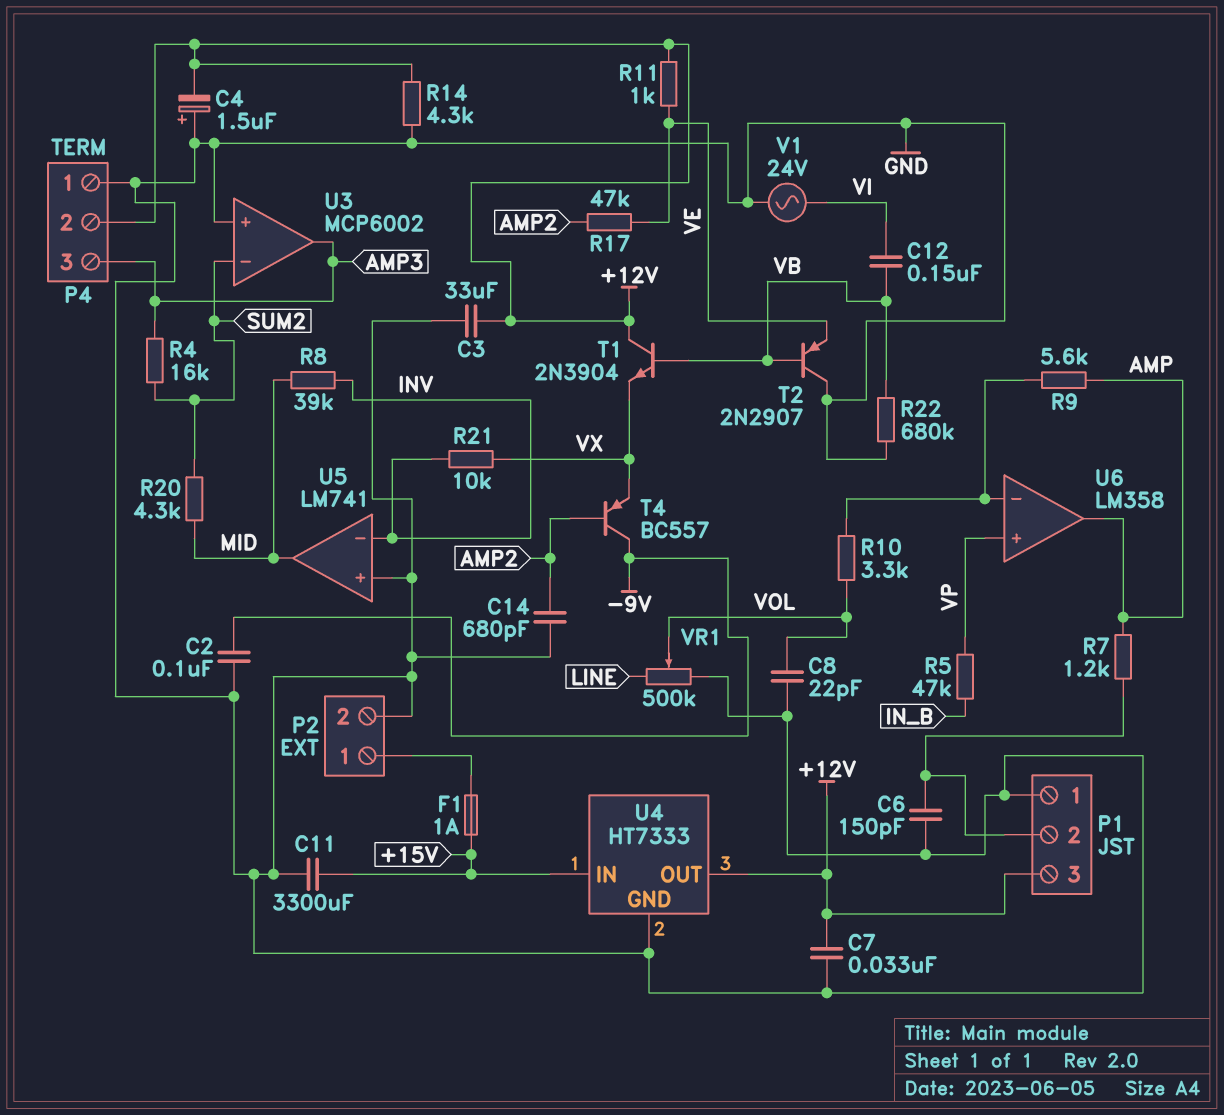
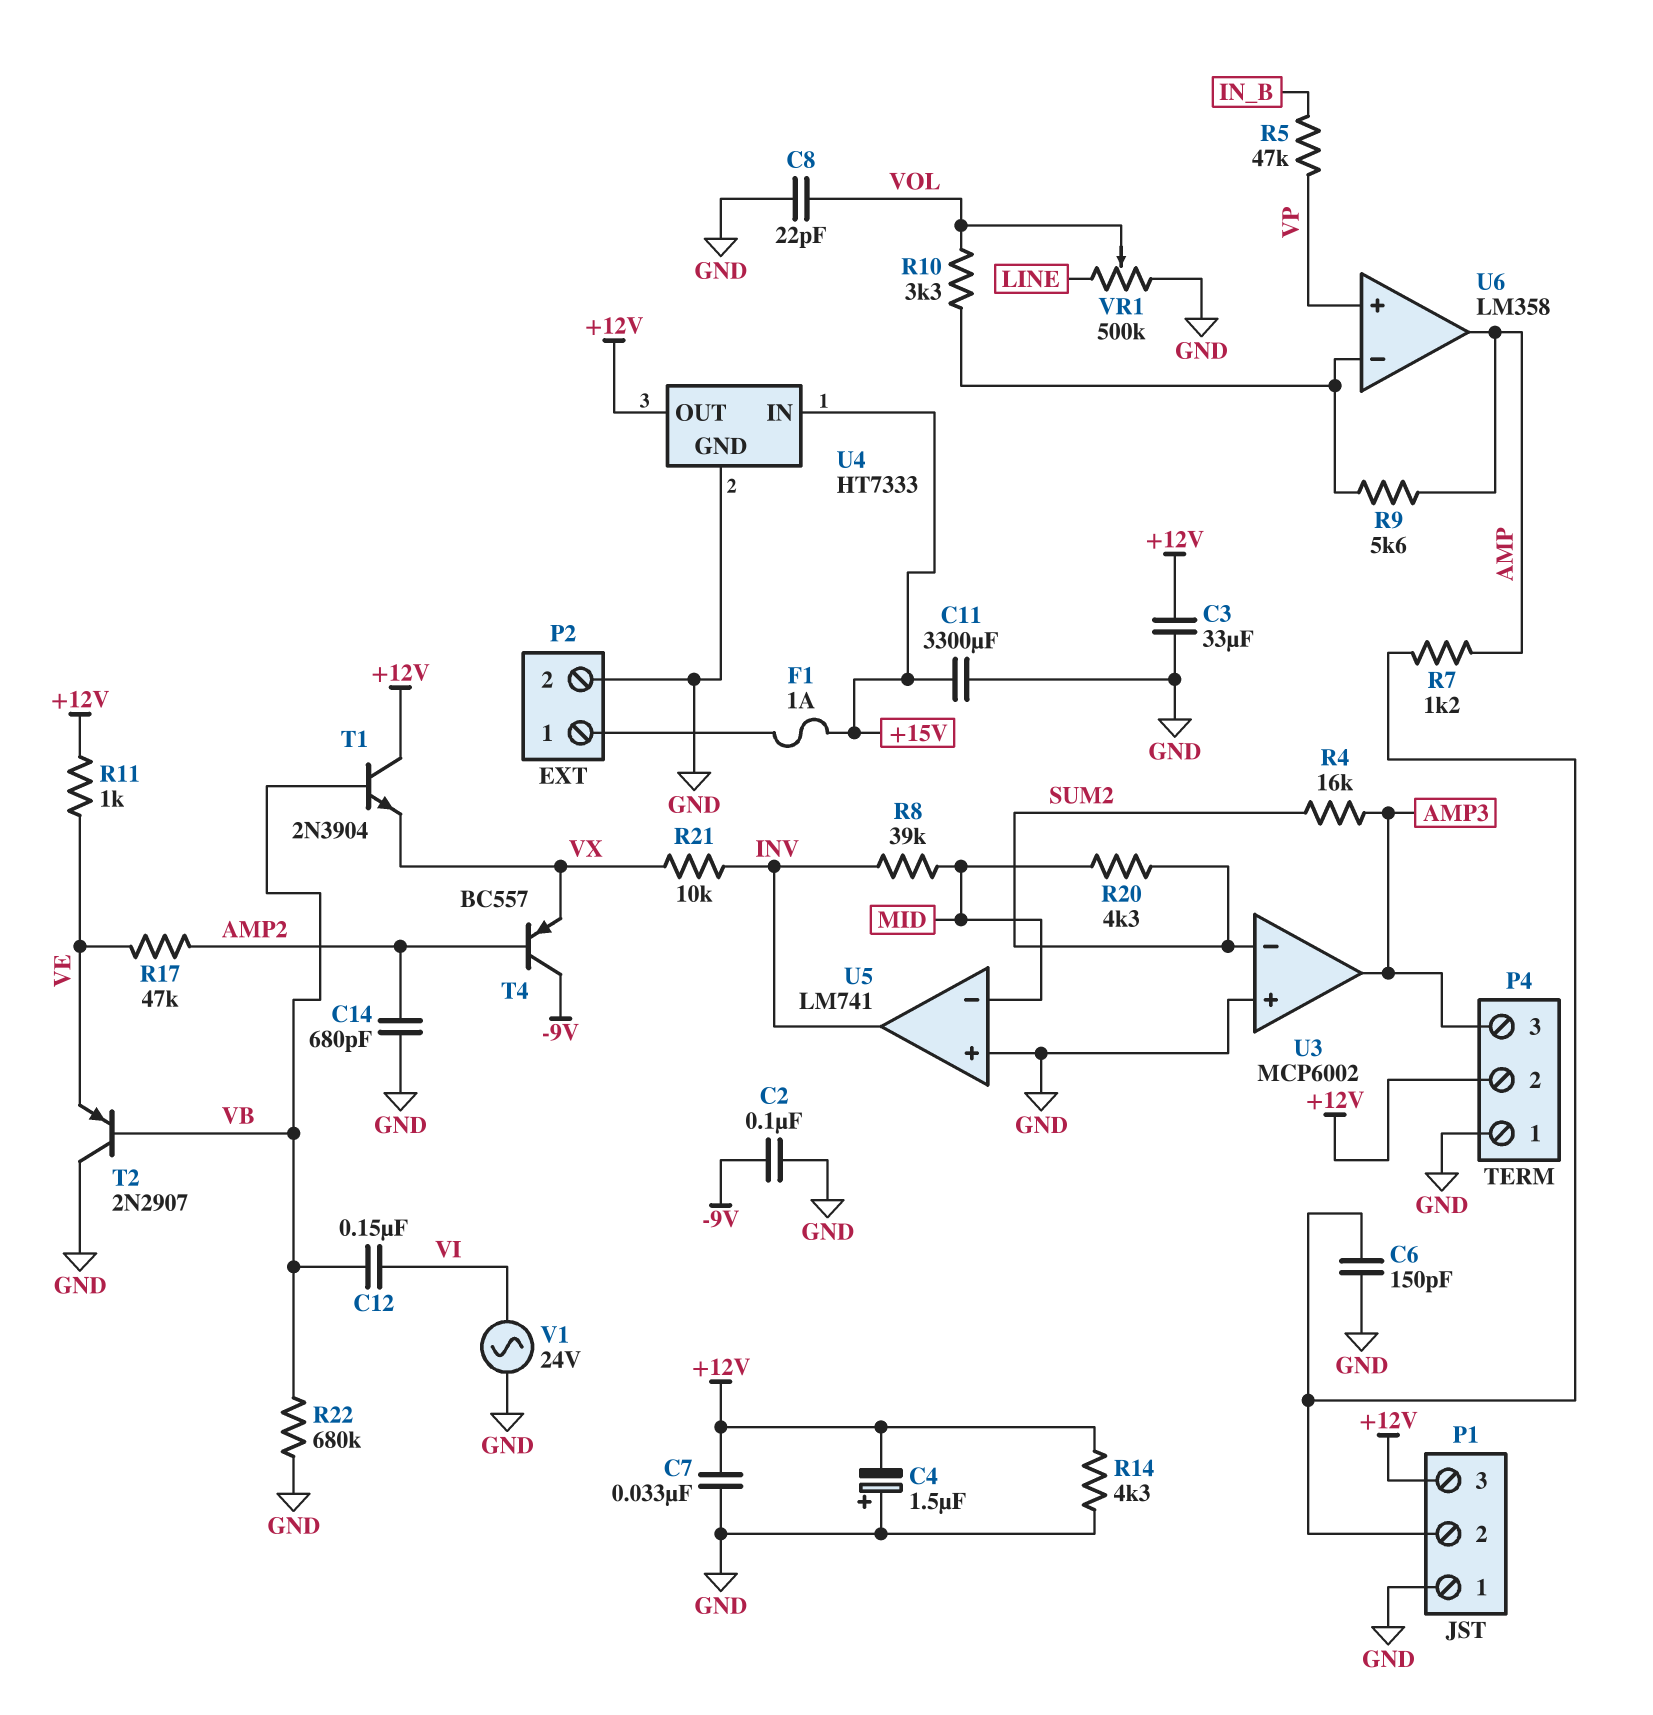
U5 pin in-: INV -> MID
U5 pin out: MID -> INV

